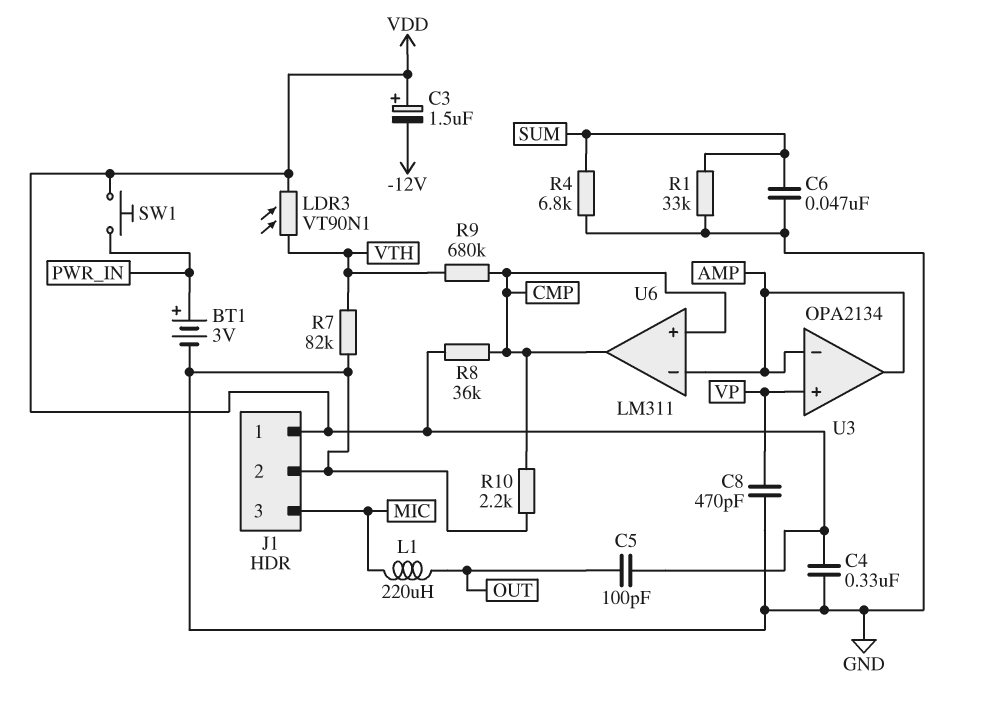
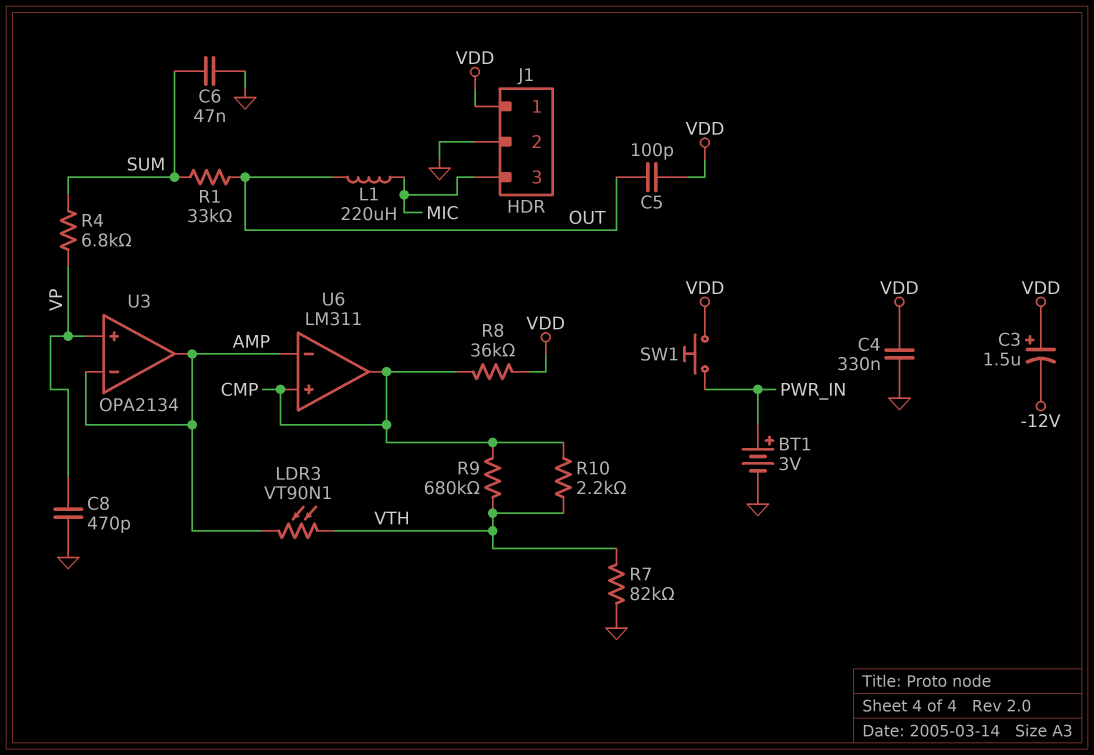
LDR3: VT90N1 (VDD, VTH) -> VT90N1 (AMP, VTH)
R1: 33k (GND, SUM) -> 33k (OUT, SUM)
R4: 6.8k (GND, SUM) -> 6.8k (SUM, VP)
R10: 2.2k (CMP, GND) -> 2.2k (CMP, VTH)

